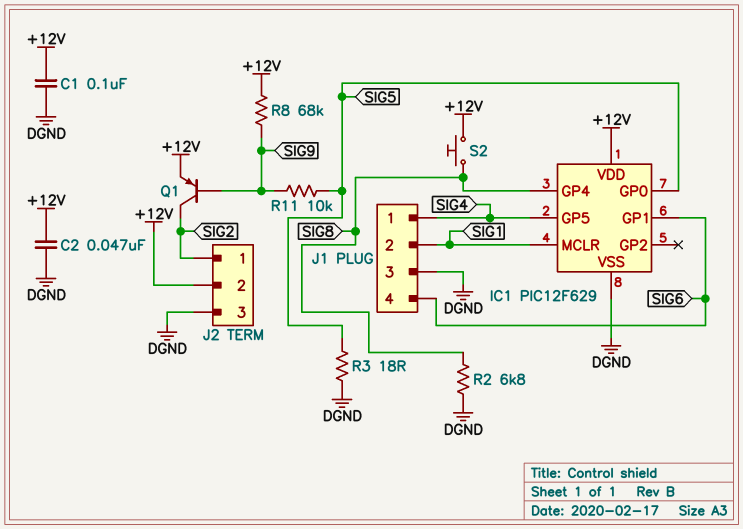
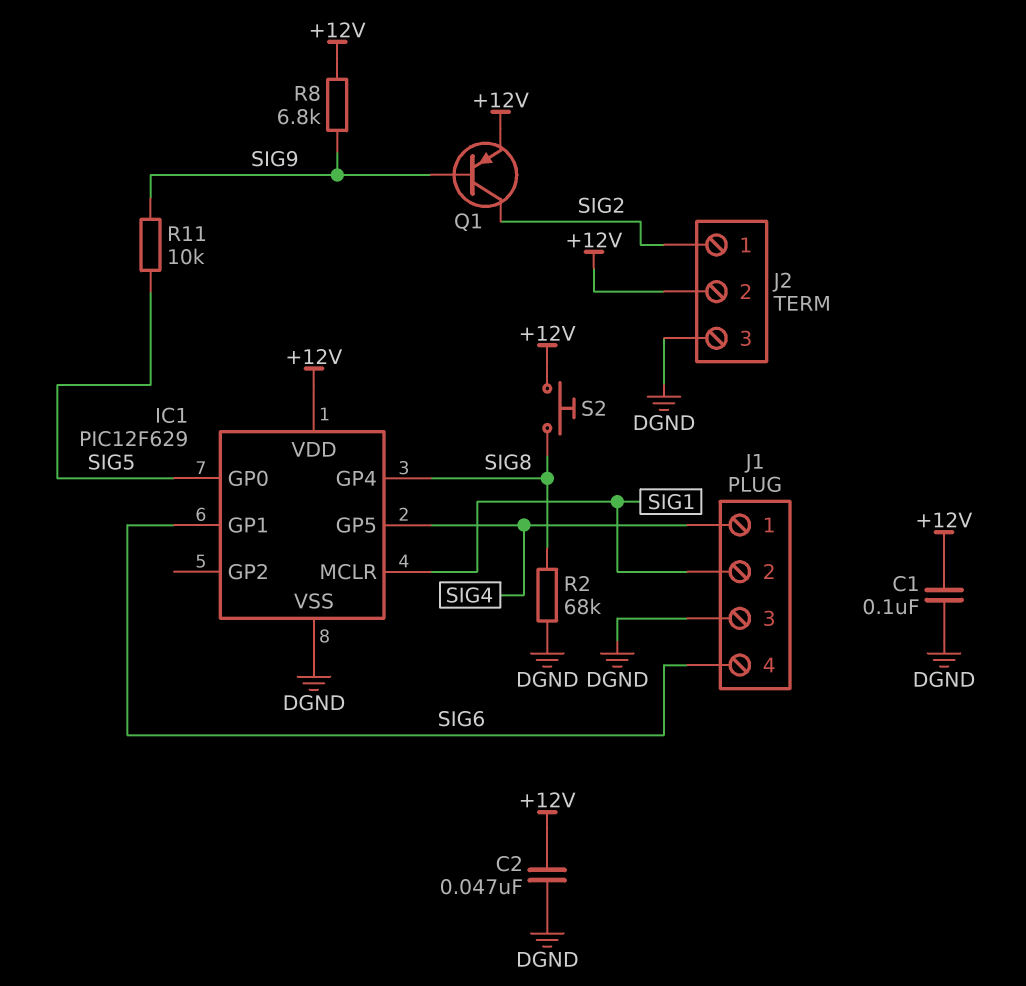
R2: 6.8k (DGND, SIG8) -> 68k (DGND, SIG8)
R3: 18 (DGND, SIG5) -> none
R8: 68k (+12V, SIG9) -> 6.8k (+12V, SIG9)

